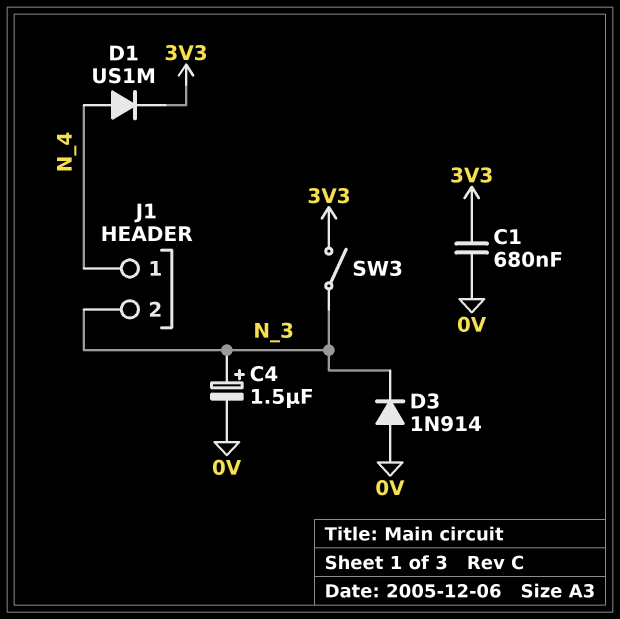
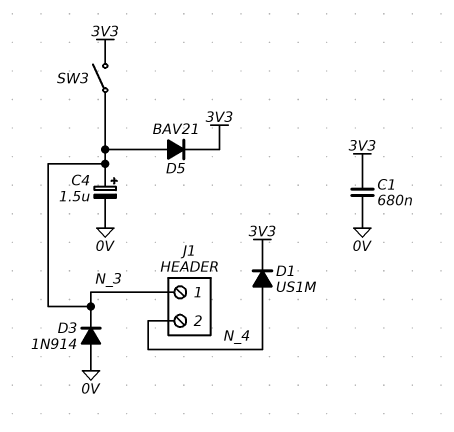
D5: none -> diode BAV21 (A N_3, K 3V3)
J1 pin 1: N_4 -> N_3
J1 pin 2: N_3 -> N_4

